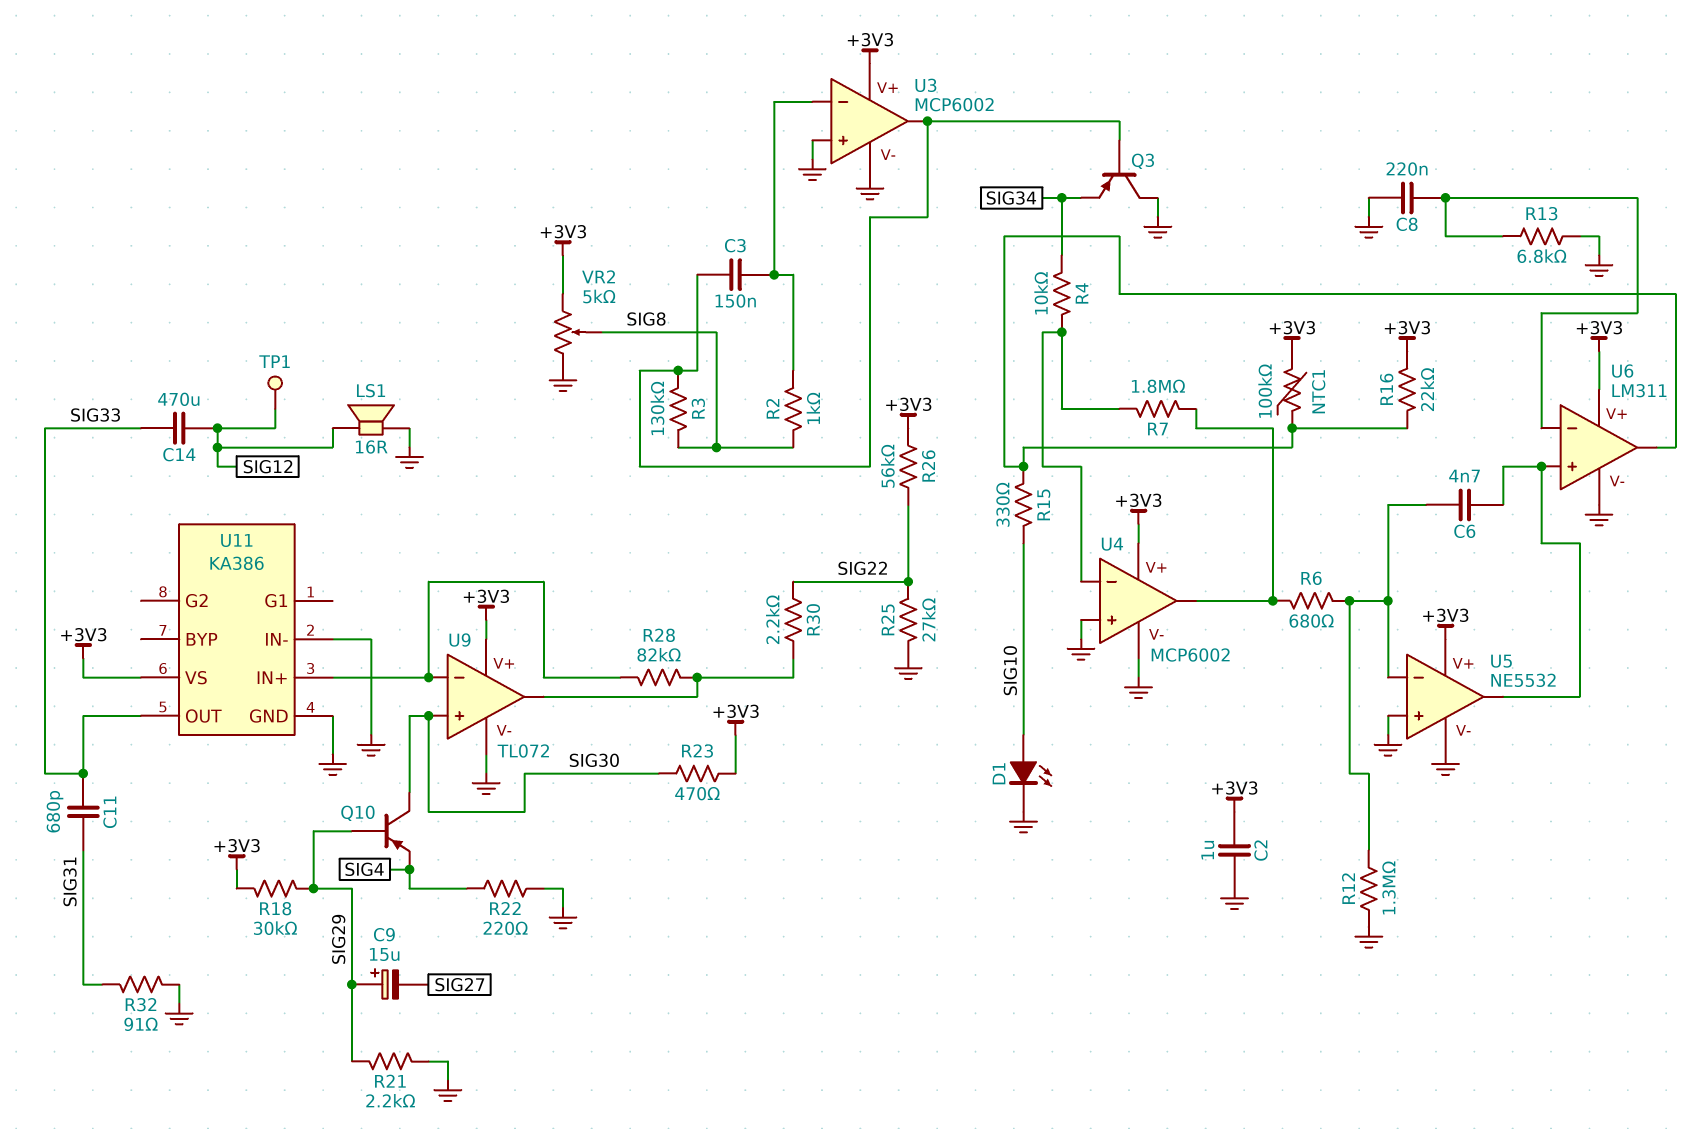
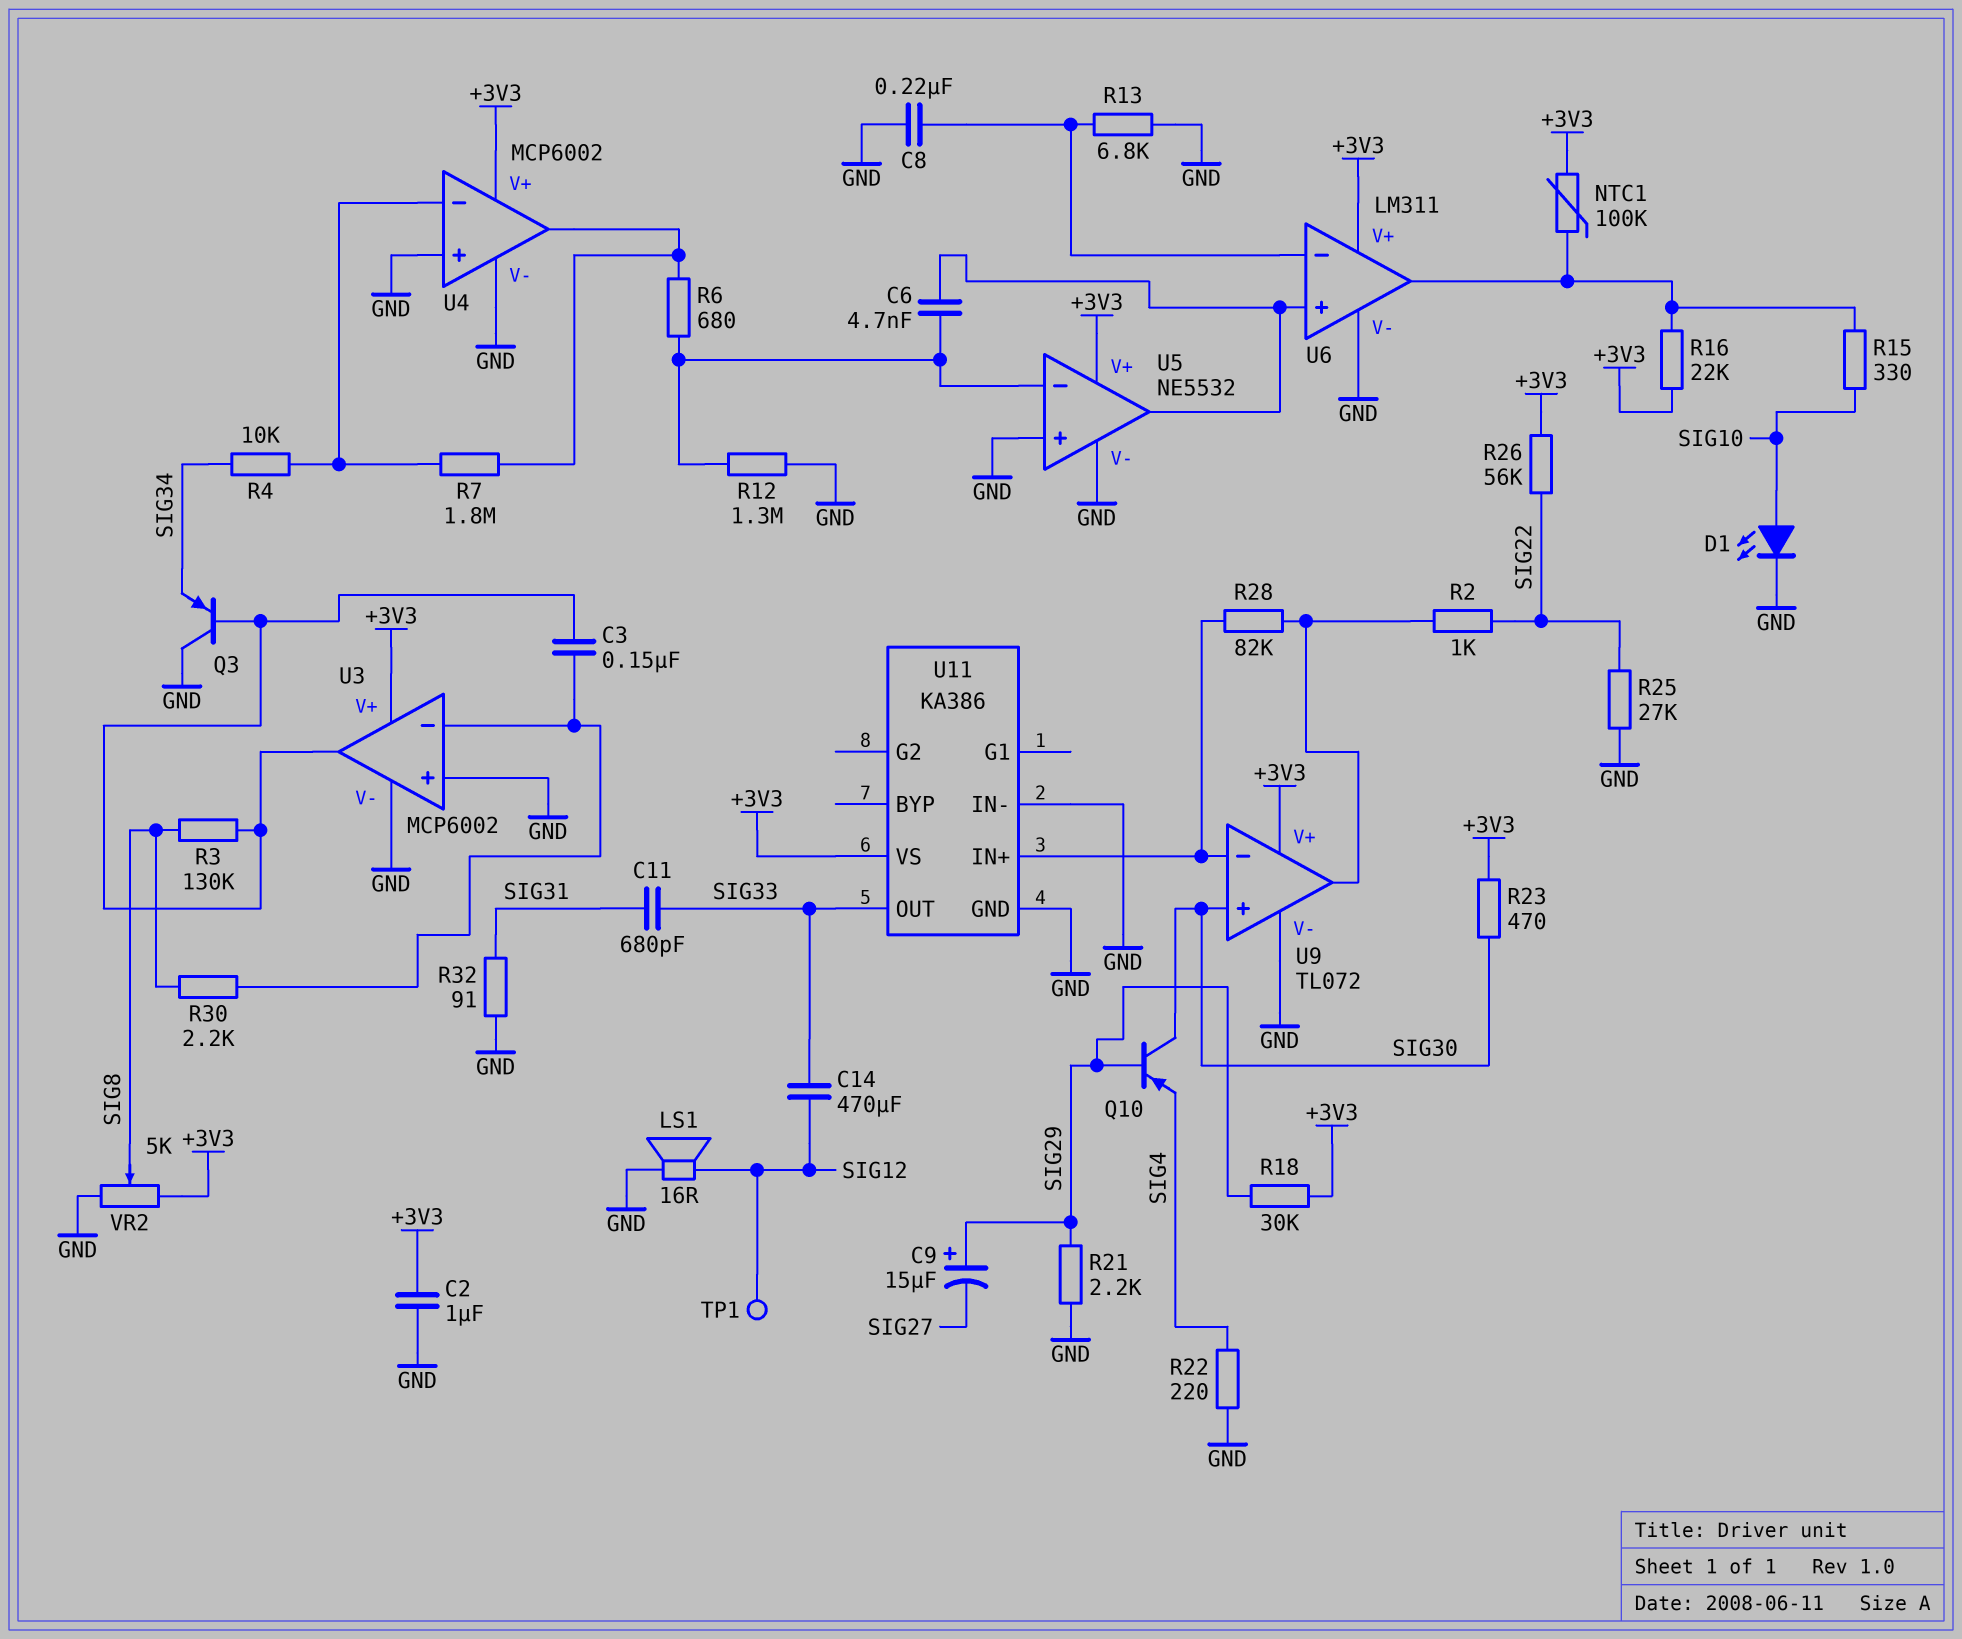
R2: 1k (SIG8, U3/in-) -> 1k (SIG22, U9/out)
R30: 2.2k (SIG22, U9/out) -> 2.2k (SIG8, U3/in-)

